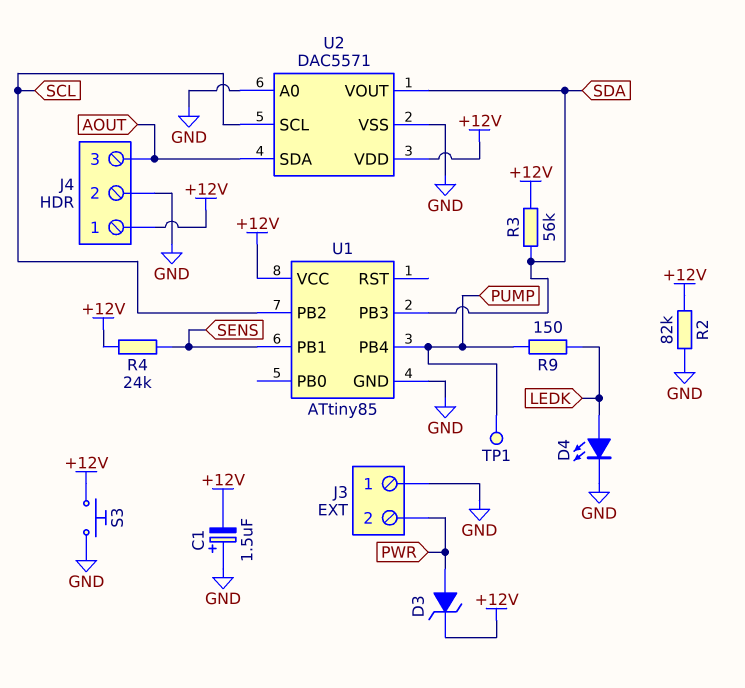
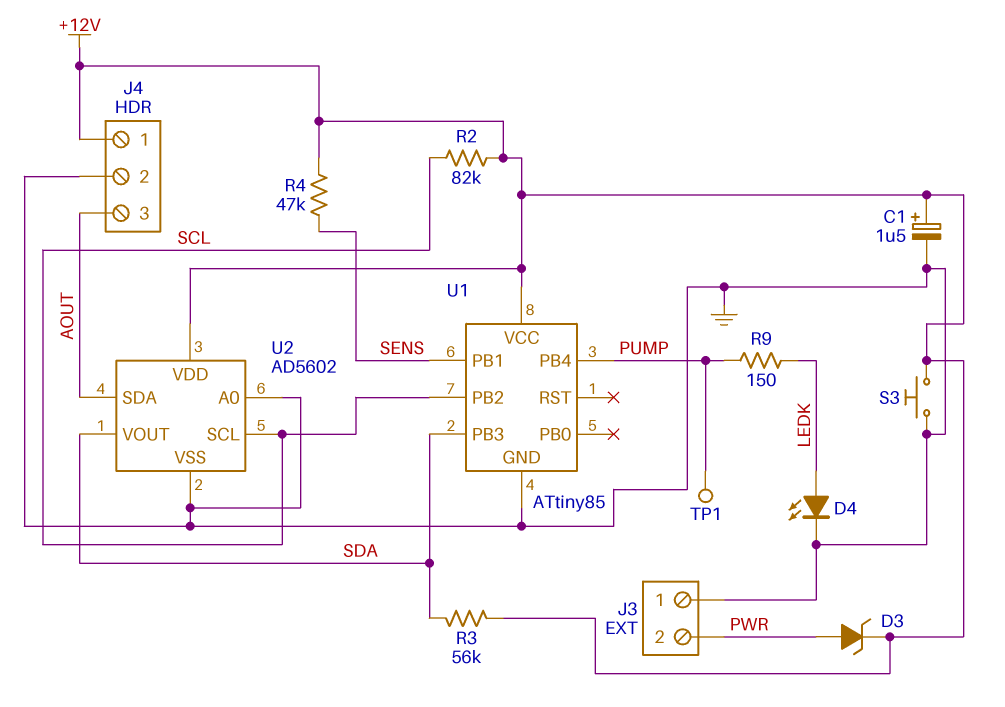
C1: 1.5uF (plus GND, minus +12V) -> 1.5uF (plus +12V, minus GND)
R2: 82k (+12V, GND) -> 82k (+12V, SCL)
R4: 24k (+12V, SENS) -> 47k (+12V, SENS)
U2: DAC5571 -> AD5602

